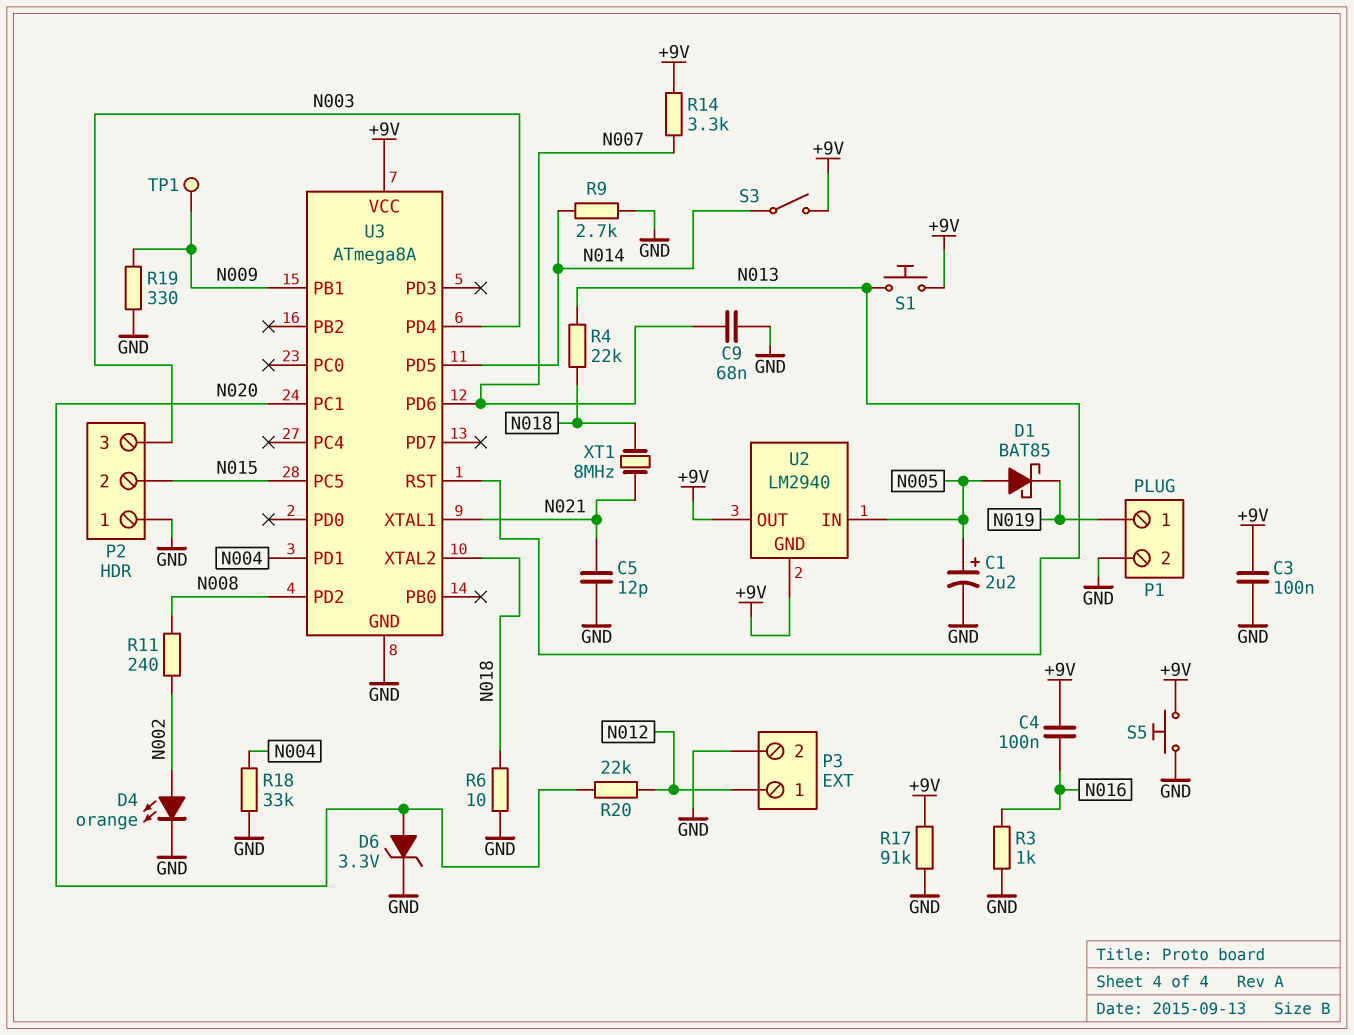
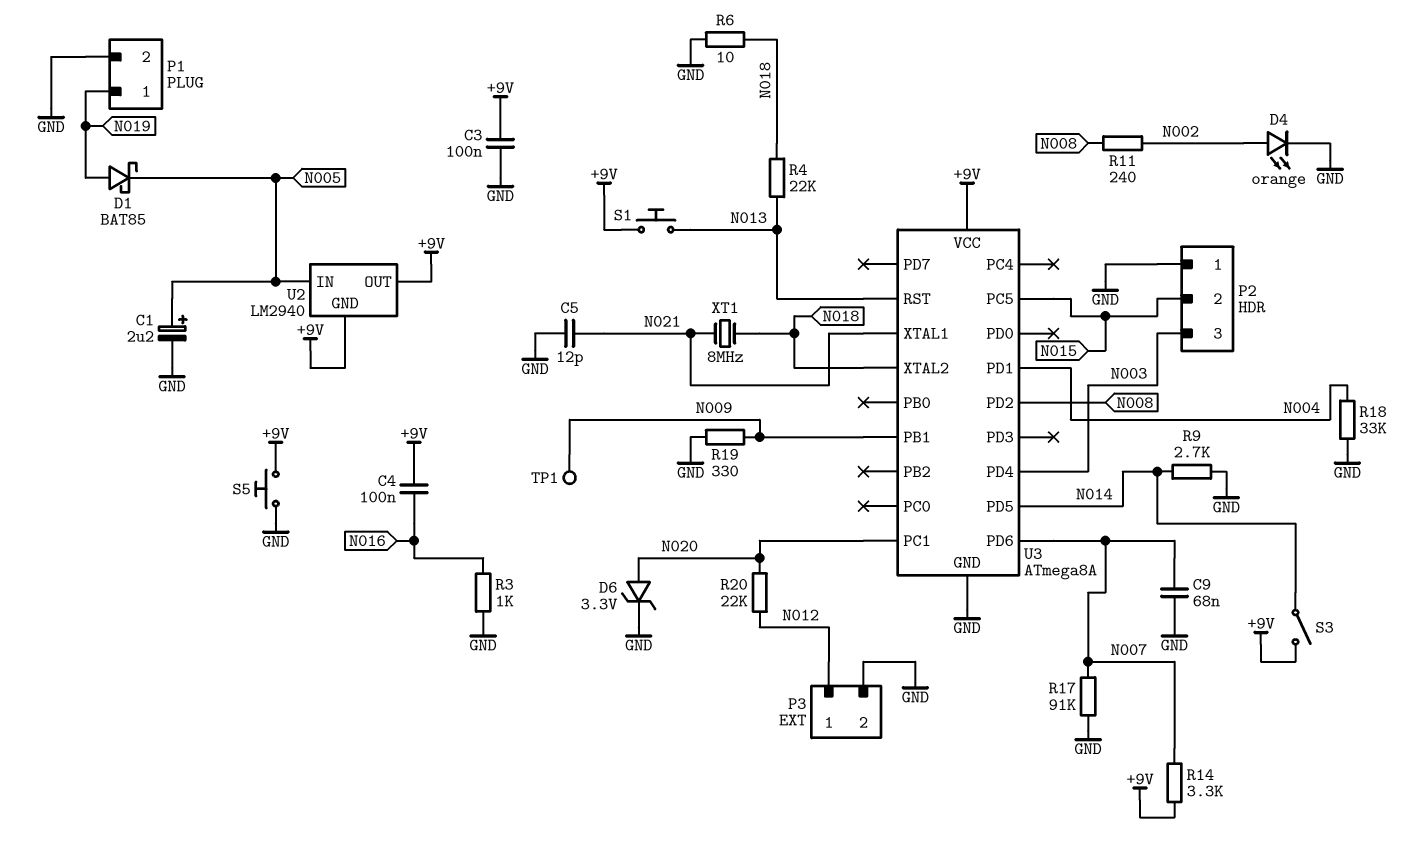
D1: schottky BAT85 (A N005, K N019) -> schottky BAT85 (A N019, K N005)
R17: 91k (+9V, GND) -> 91k (GND, N007)

